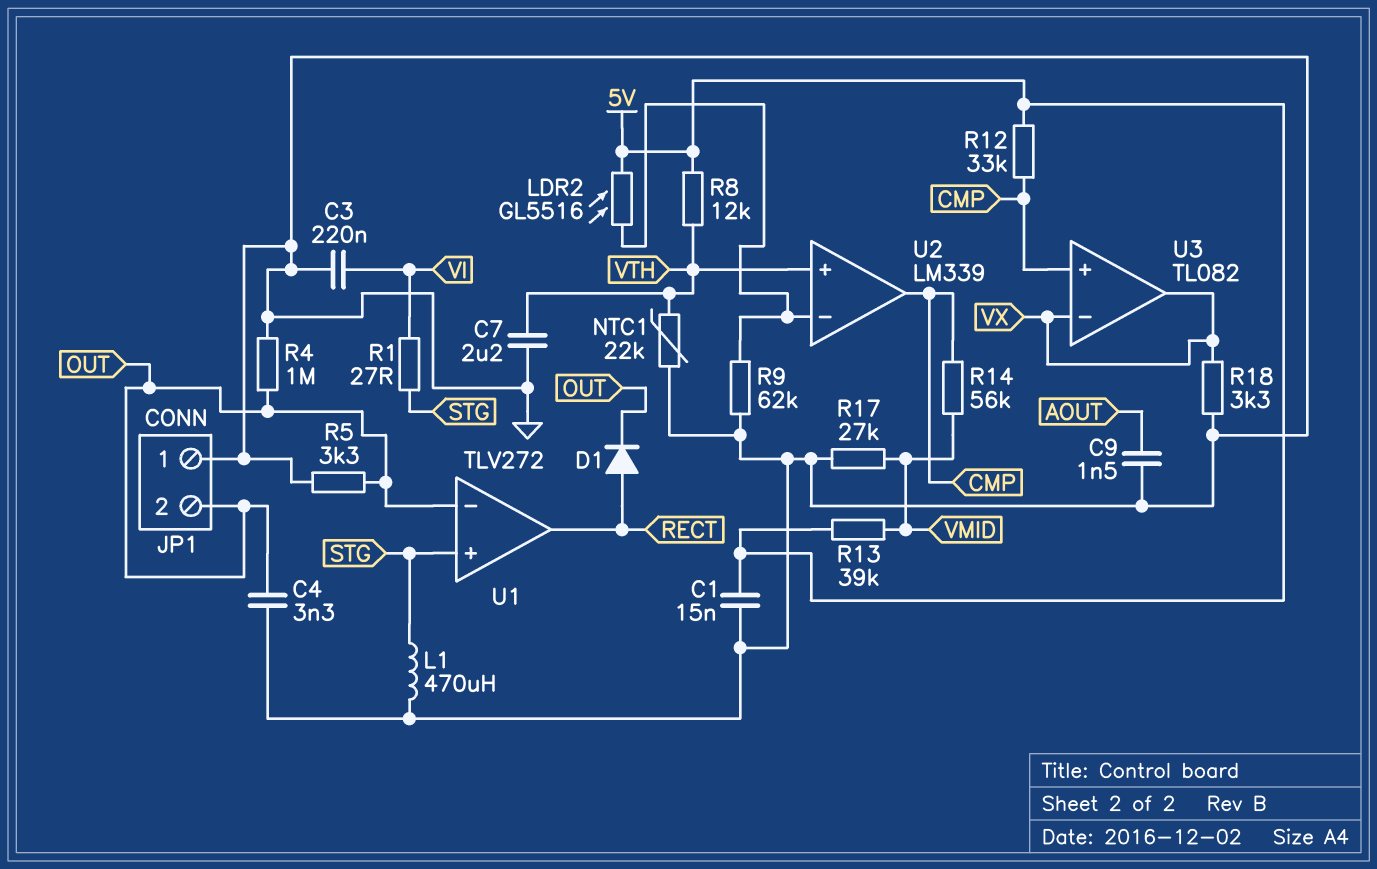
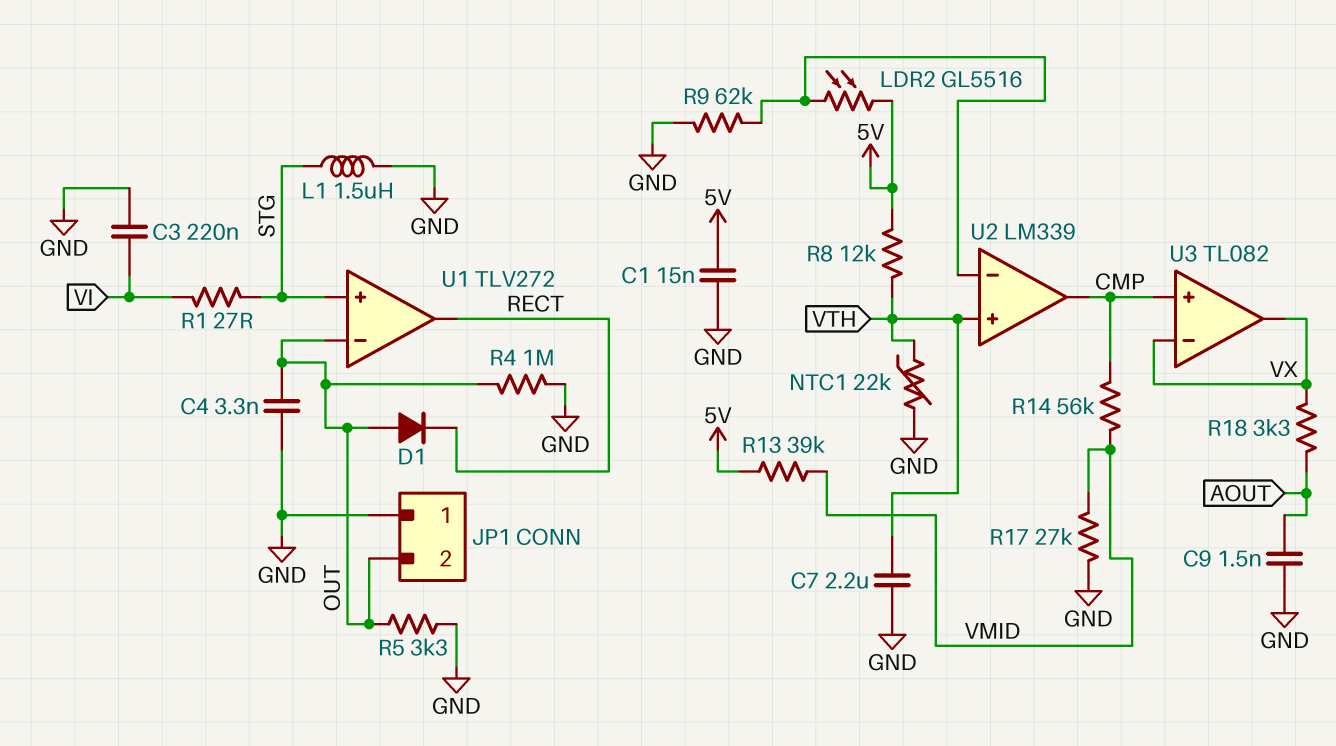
D1: diode (A RECT, K OUT) -> diode (A OUT, K RECT)
L1: 470uH (GND, STG) -> 1.5uH (GND, STG)
R12: 33k (5V, CMP) -> none
R18: 3.3k (GND, VX) -> 3.3k (AOUT, VX)

